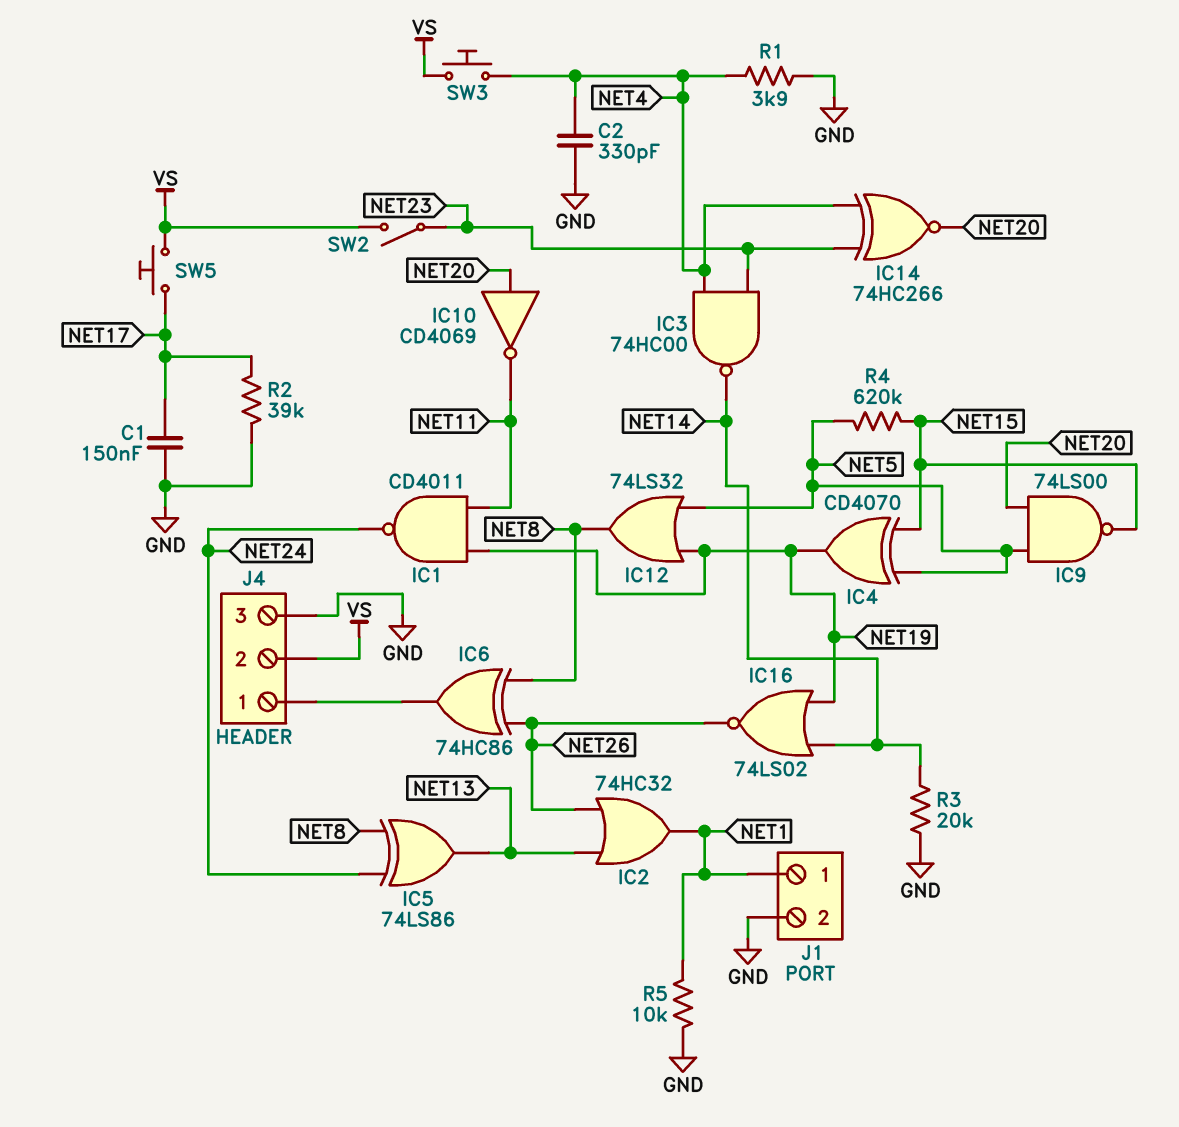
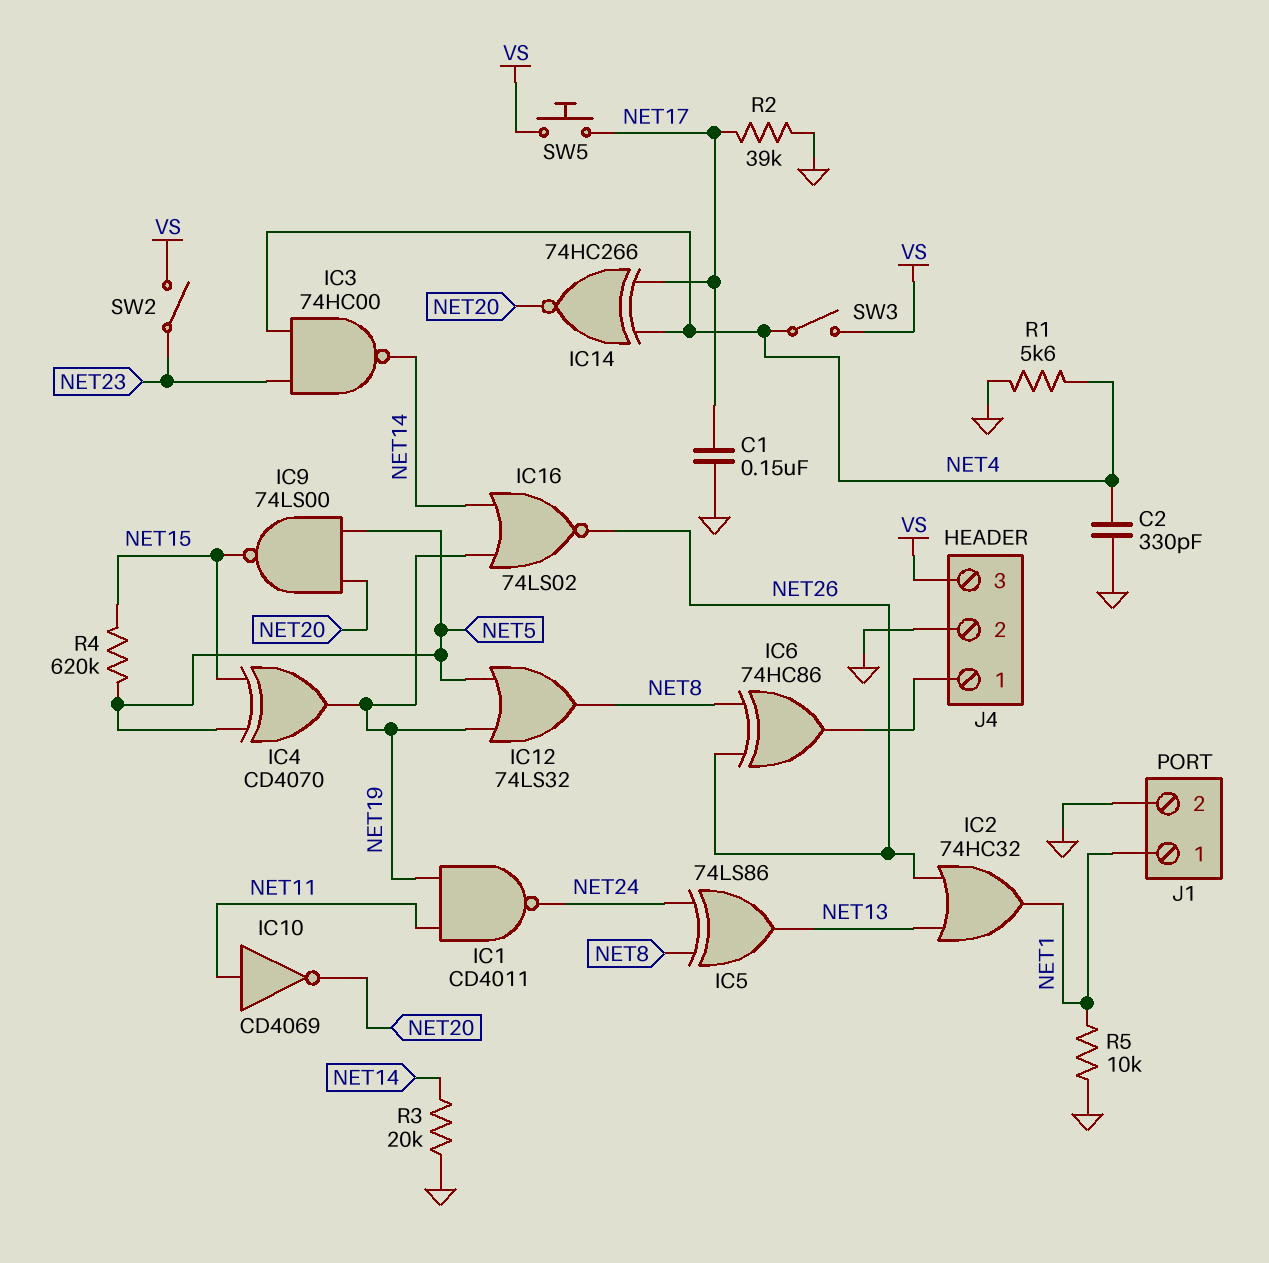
IC10: NOT CD4069 (in NET20, out NET11) -> NOT CD4069 (in NET11, out NET20)
IC14: XNOR 74HC266 (in NET4, in NET23, out NET20) -> XNOR 74HC266 (in NET4, in NET17, out NET20)
J4 pin 2: VS -> GND
J4 pin 3: GND -> VS
R1: 3.9k (GND, NET4) -> 5.6k (GND, NET4)
SW3: button (NET4, VS) -> switch (NET4, VS)

